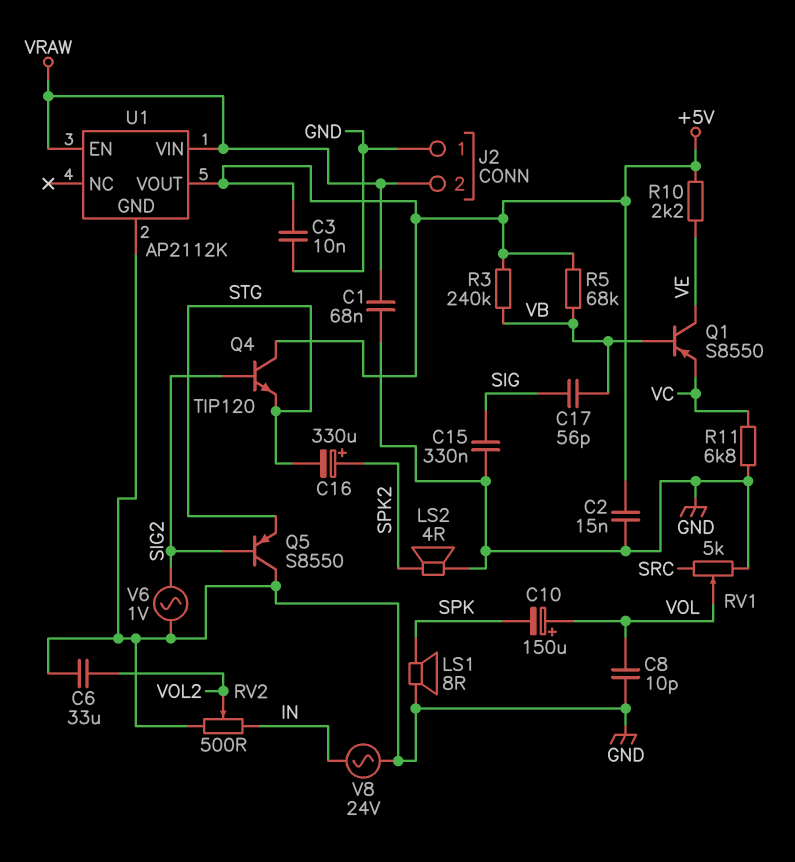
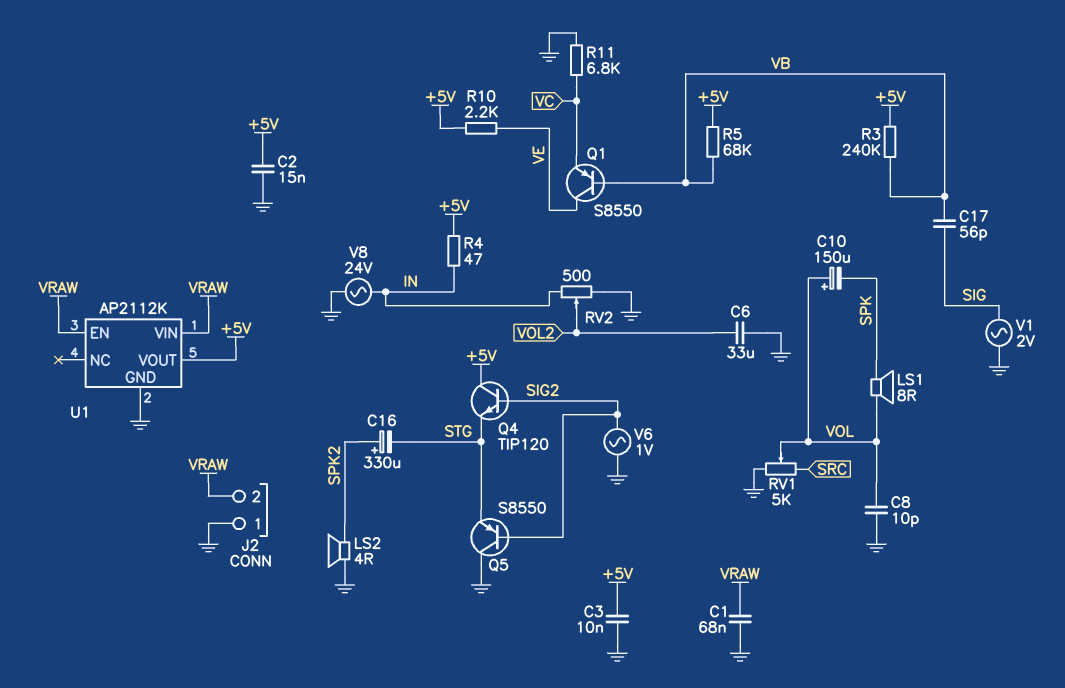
C15: 330nF (GND, SIG) -> none
LS1: speaker 8R (GND, SPK) -> speaker 8R (SPK, VOL)
R4: none -> 47 (+5V, IN)
V1: none -> AC 2V (GND, SIG)

